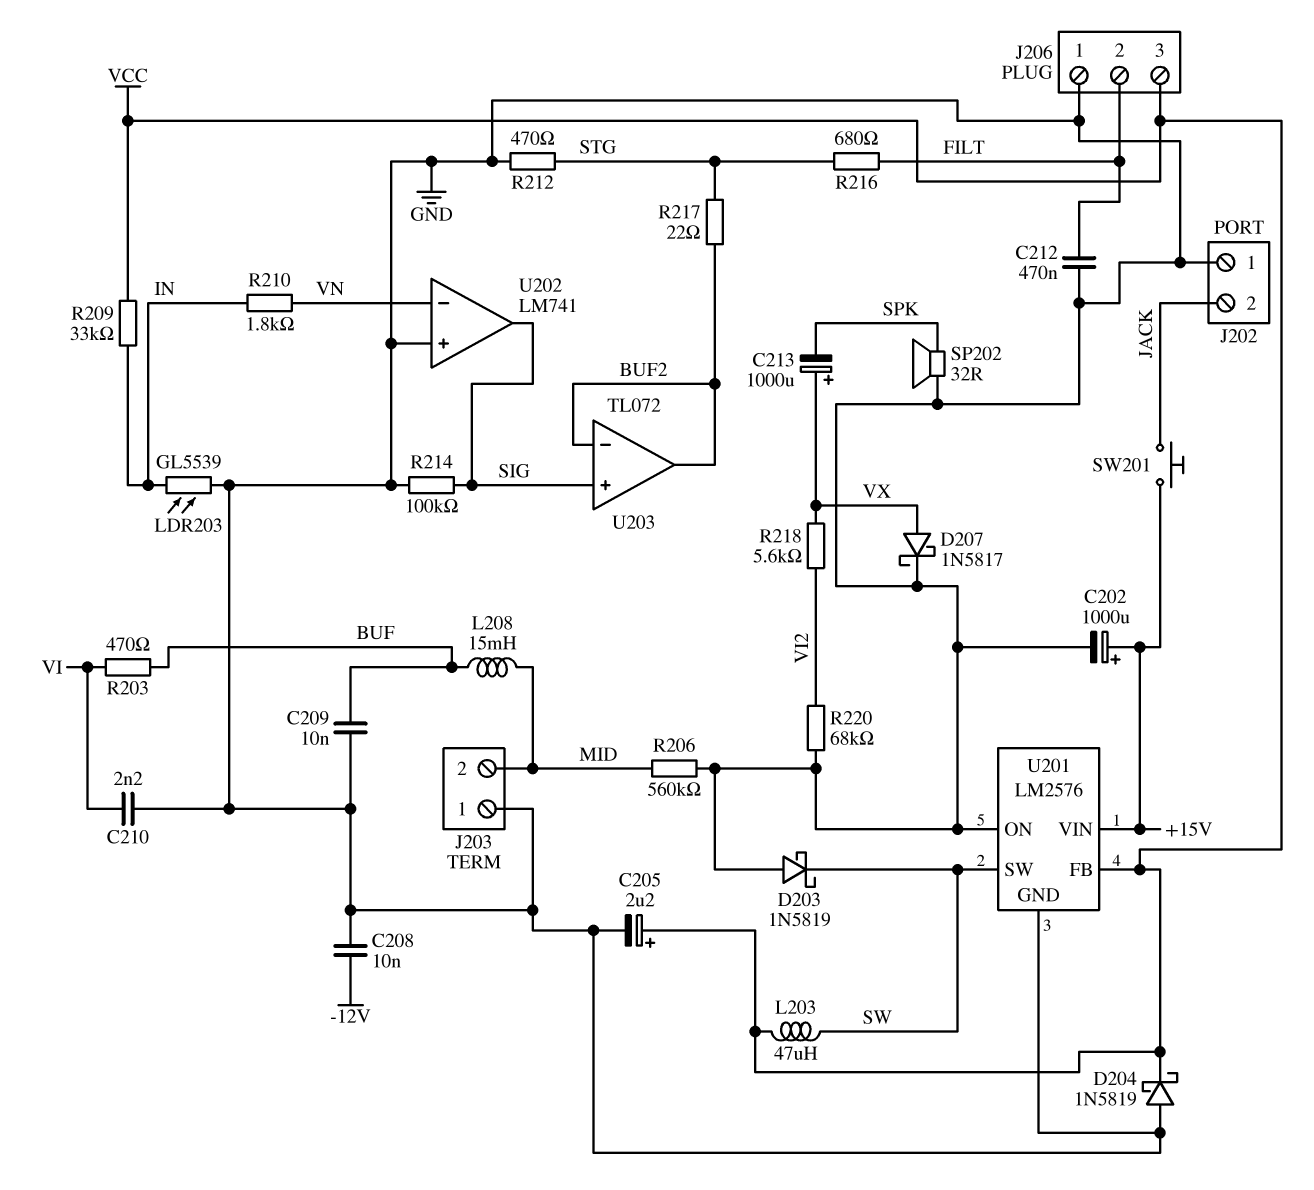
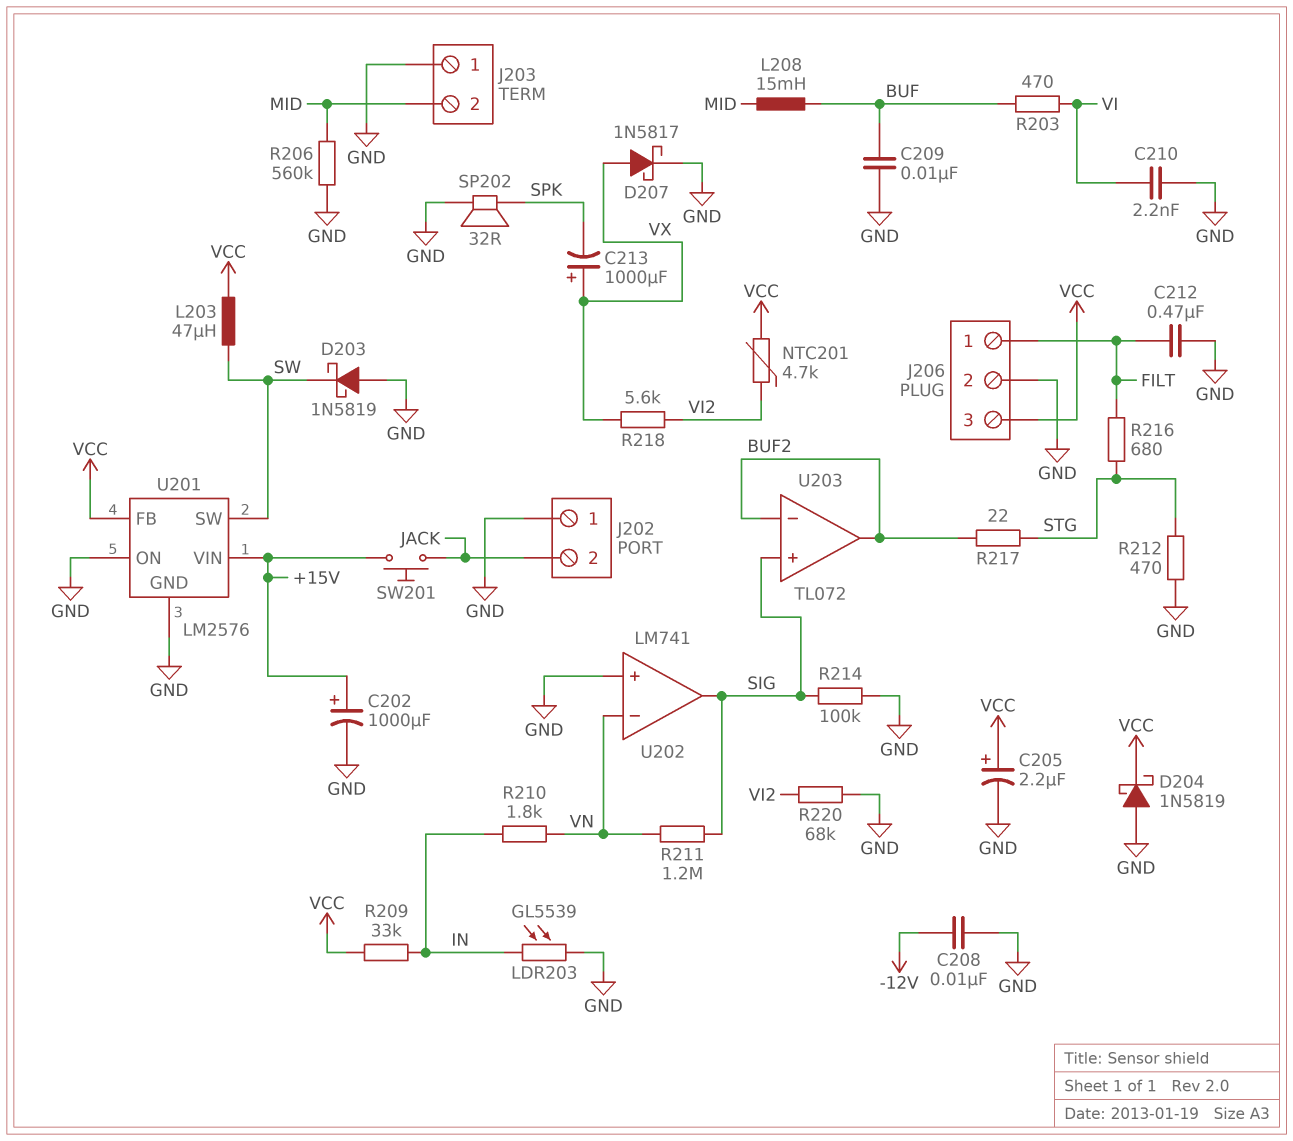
J206 pin 1: GND -> FILT
J206 pin 2: FILT -> GND
NTC201: none -> 4.7k (VCC, VI2)
R211: none -> 1.2M (SIG, VN)

